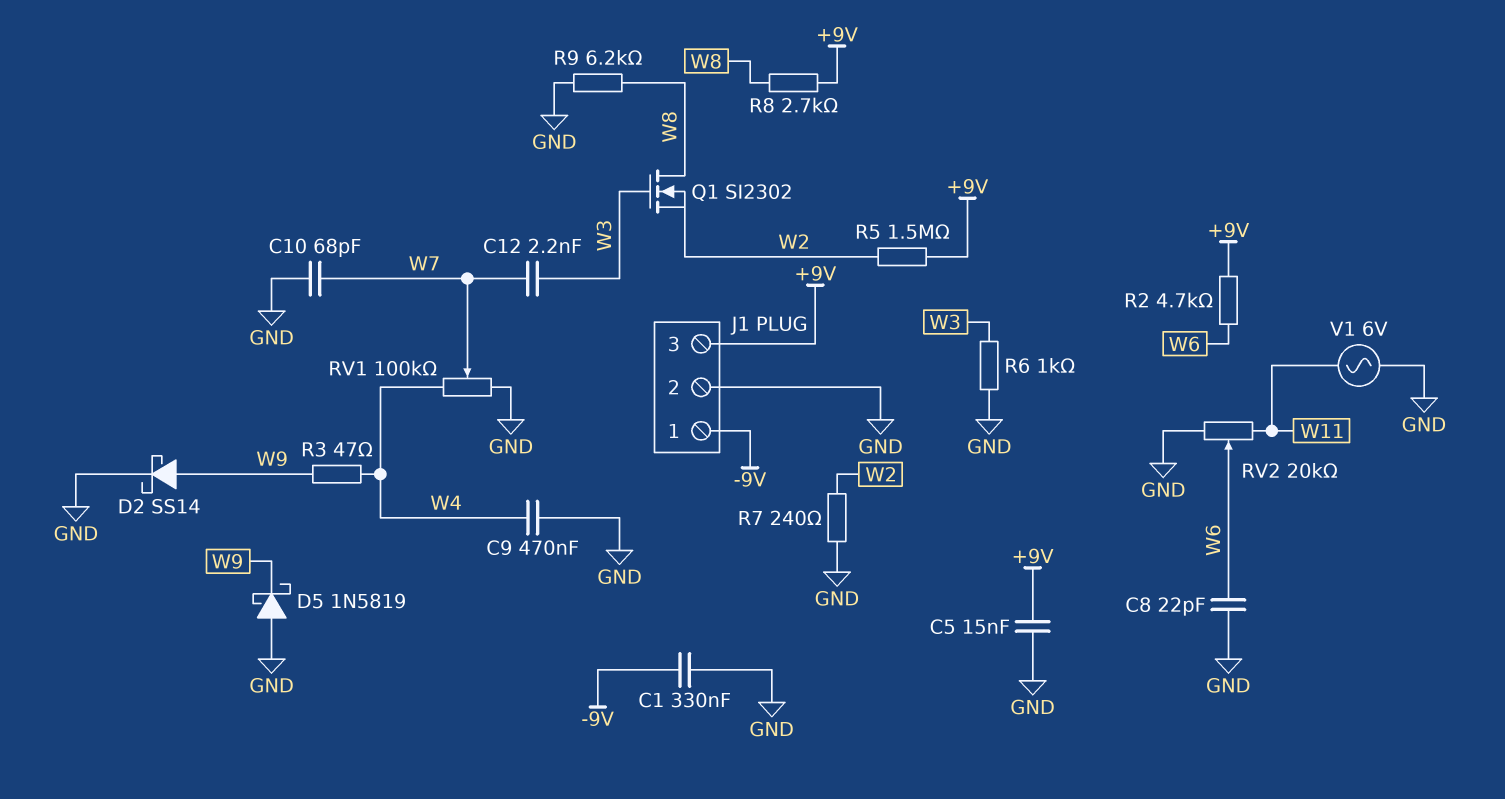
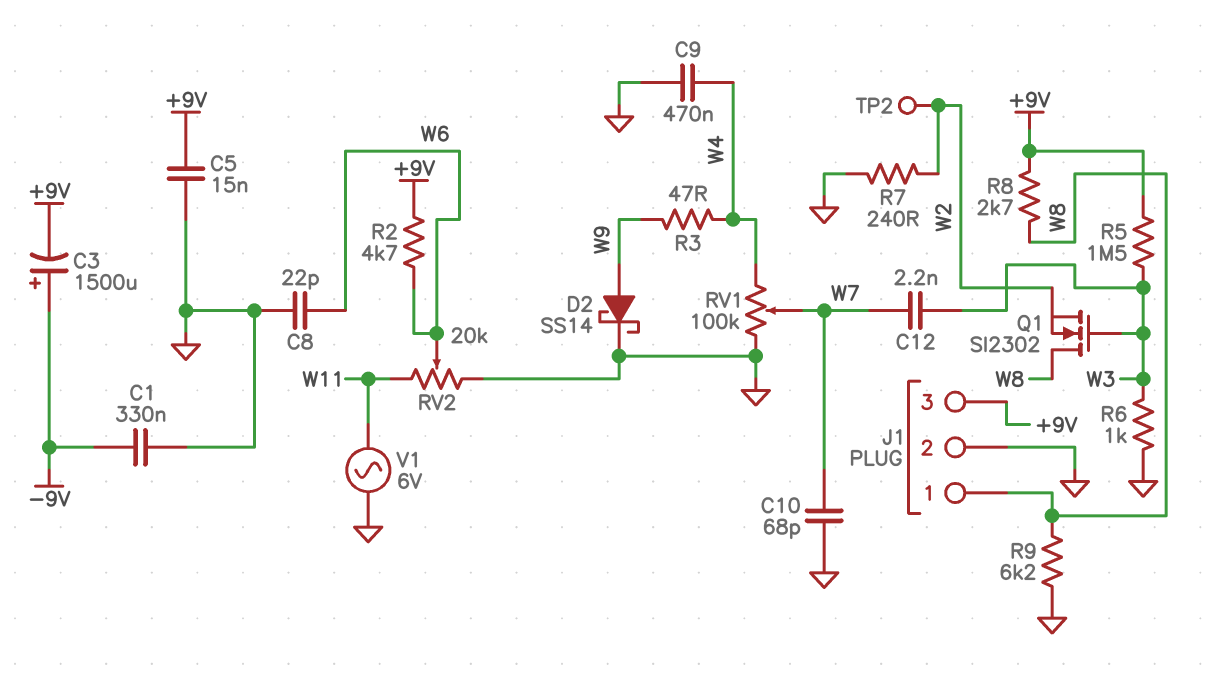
C3: none -> 1500uF (plus -9V, minus +9V)
D5: schottky 1N5819 (A GND, K W9) -> none
J1 pin 1: -9V -> W8
R5: 1.5M (+9V, W2) -> 1.5M (+9V, W3)
TP2: none -> test point (W2)

